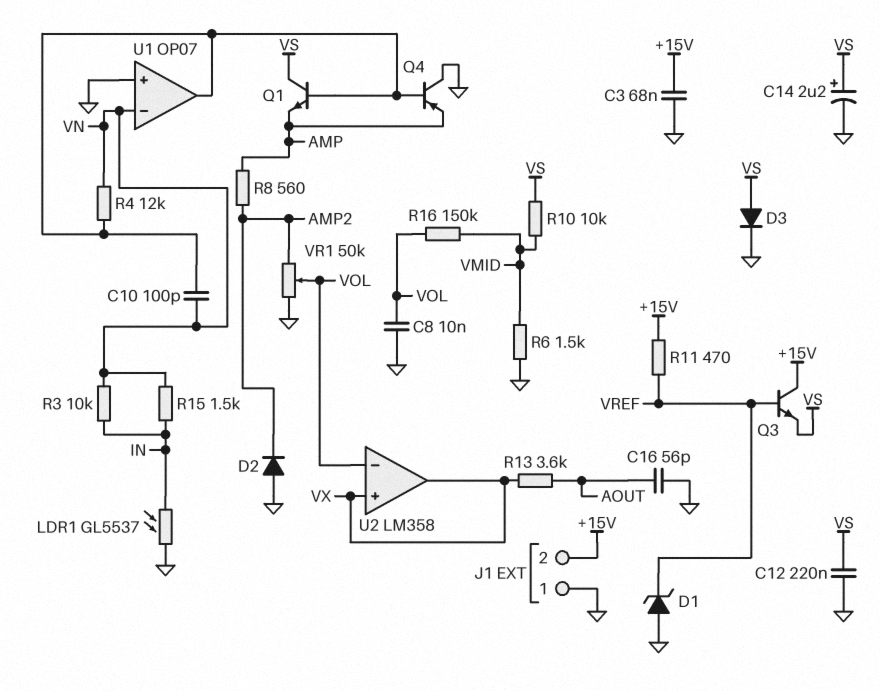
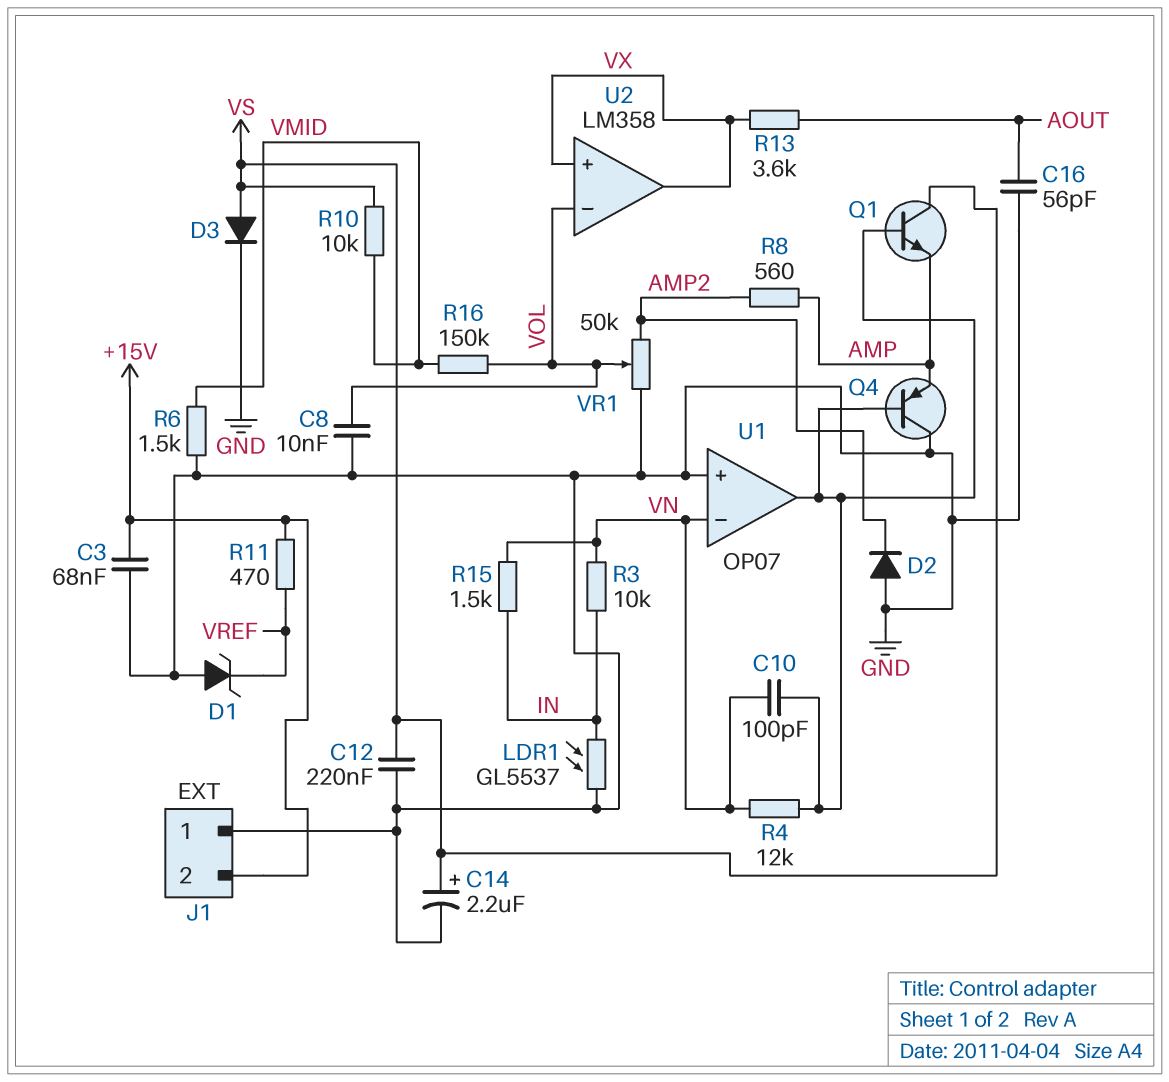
Q3: NPN (B VREF, C +15V, E VS) -> none

